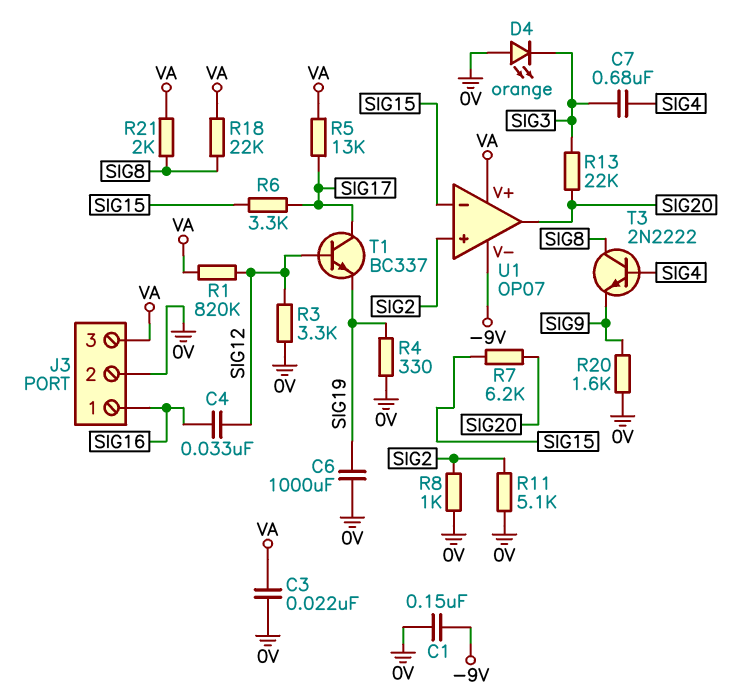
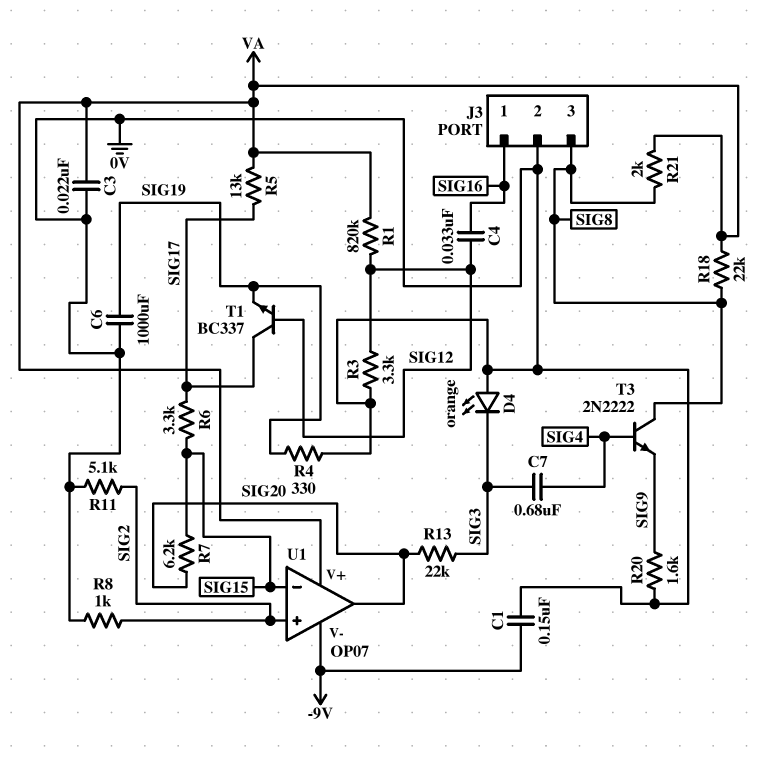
J3 pin 3: VA -> SIG8

